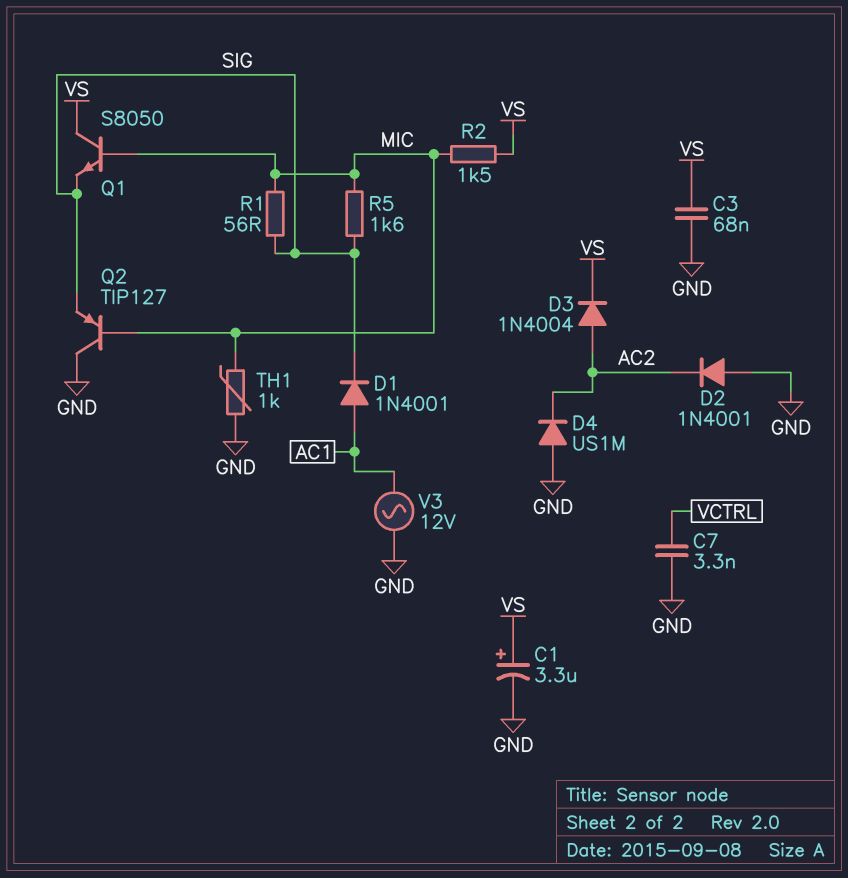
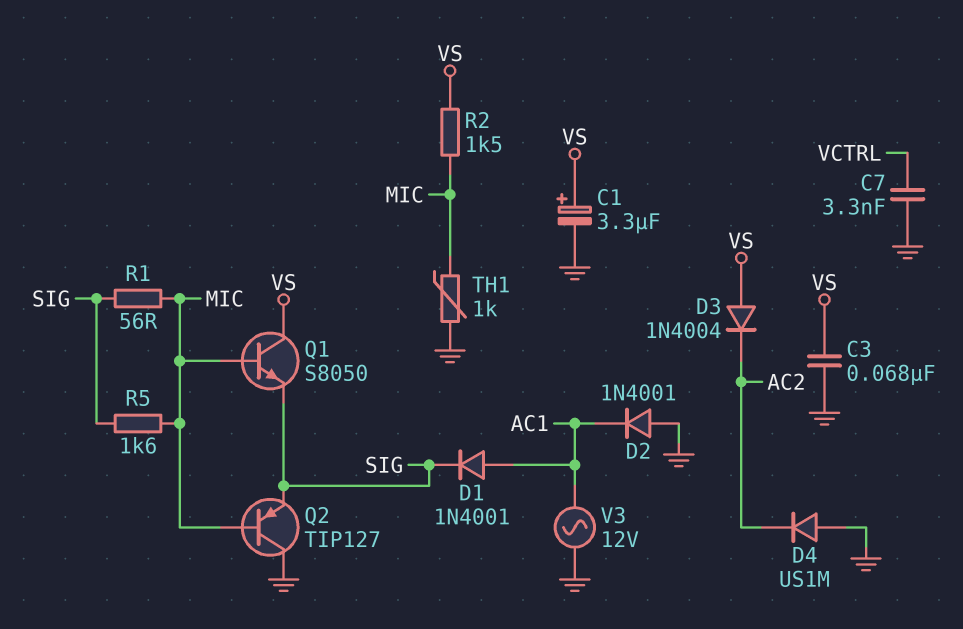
D2: diode 1N4001 (A GND, K AC2) -> diode 1N4001 (A GND, K AC1)
D3: diode 1N4004 (A AC2, K VS) -> diode 1N4004 (A VS, K AC2)

